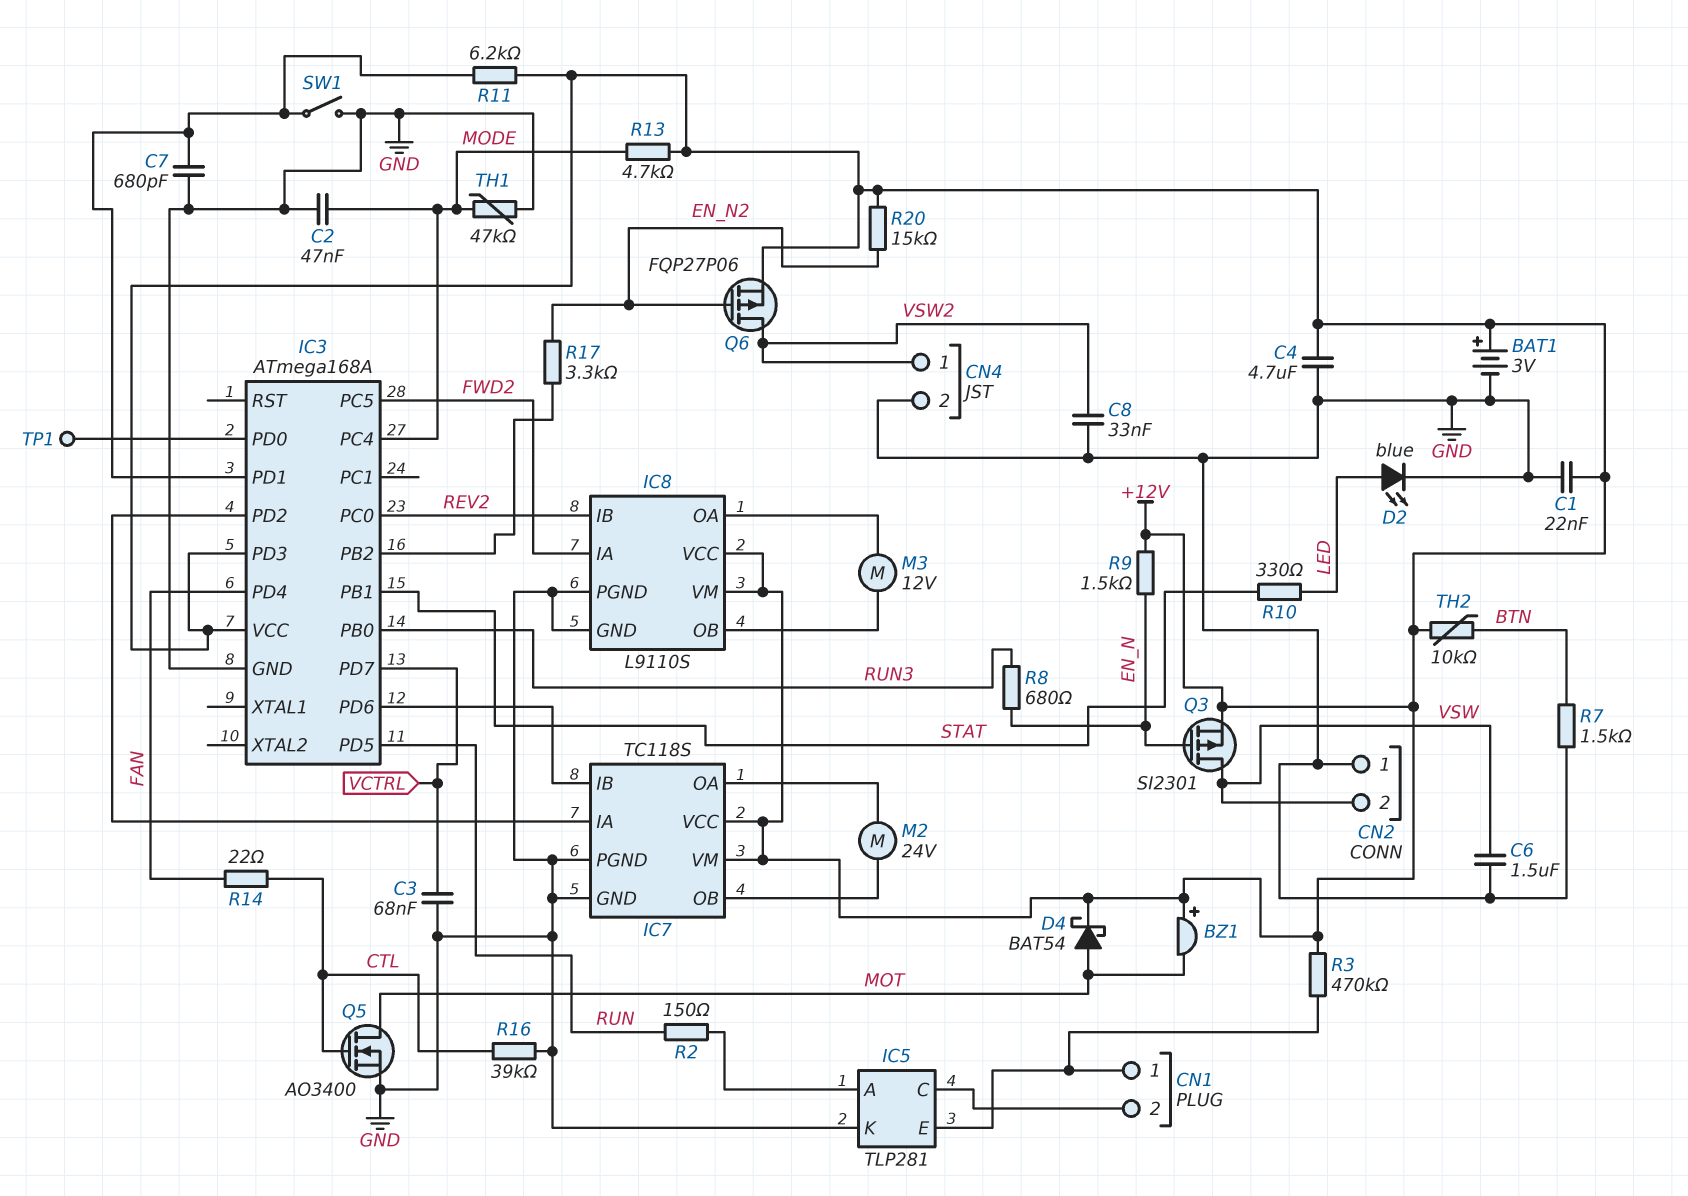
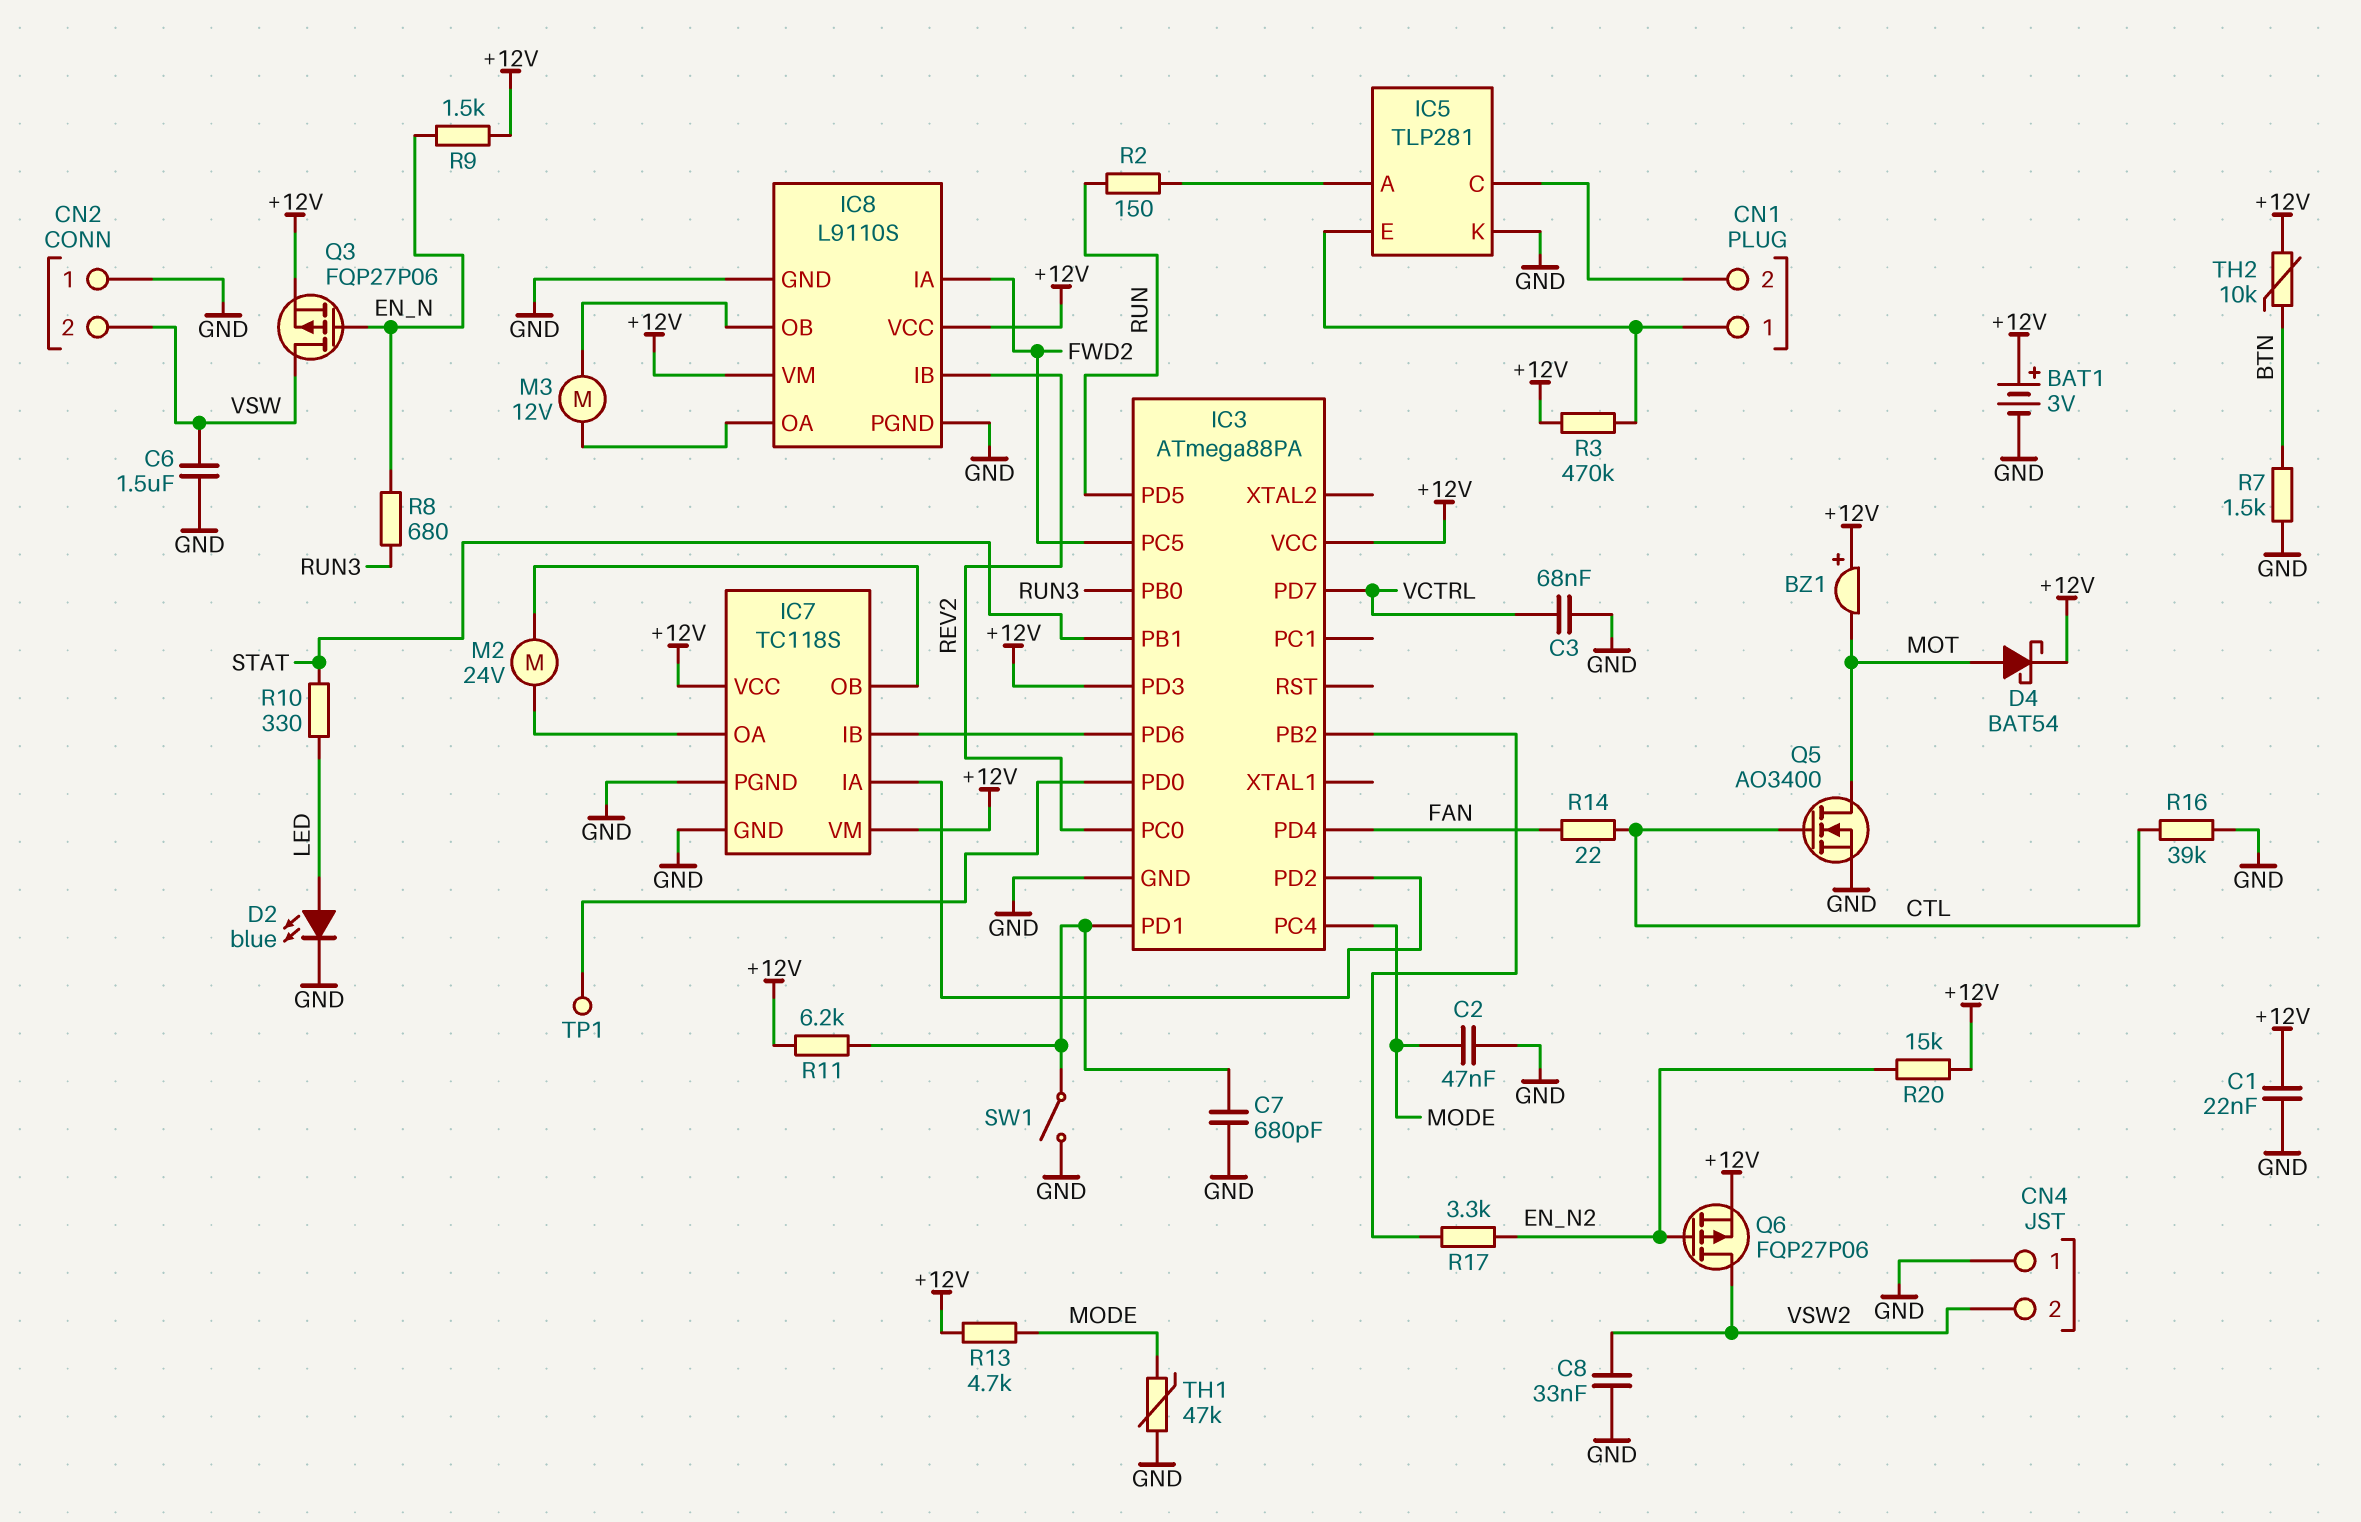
C4: 4.7uF (+12V, GND) -> none
CN4 pin 1: VSW2 -> GND
CN4 pin 2: GND -> VSW2
IC3: ATmega168A -> ATmega88PA
Q3: PMOS SI2301 (G EN_N, D VSW, S +12V) -> PMOS FQP27P06 (G EN_N, D VSW, S +12V)

